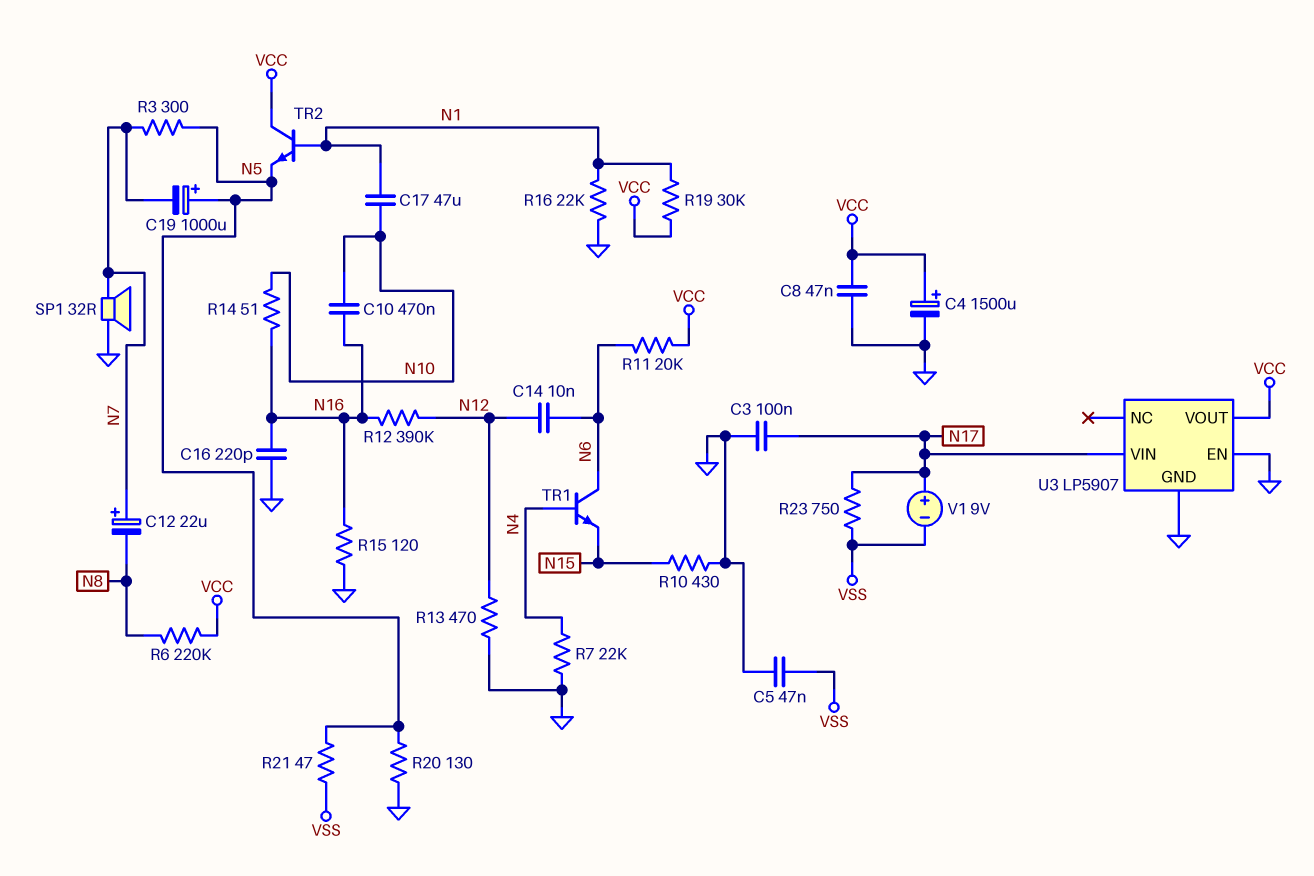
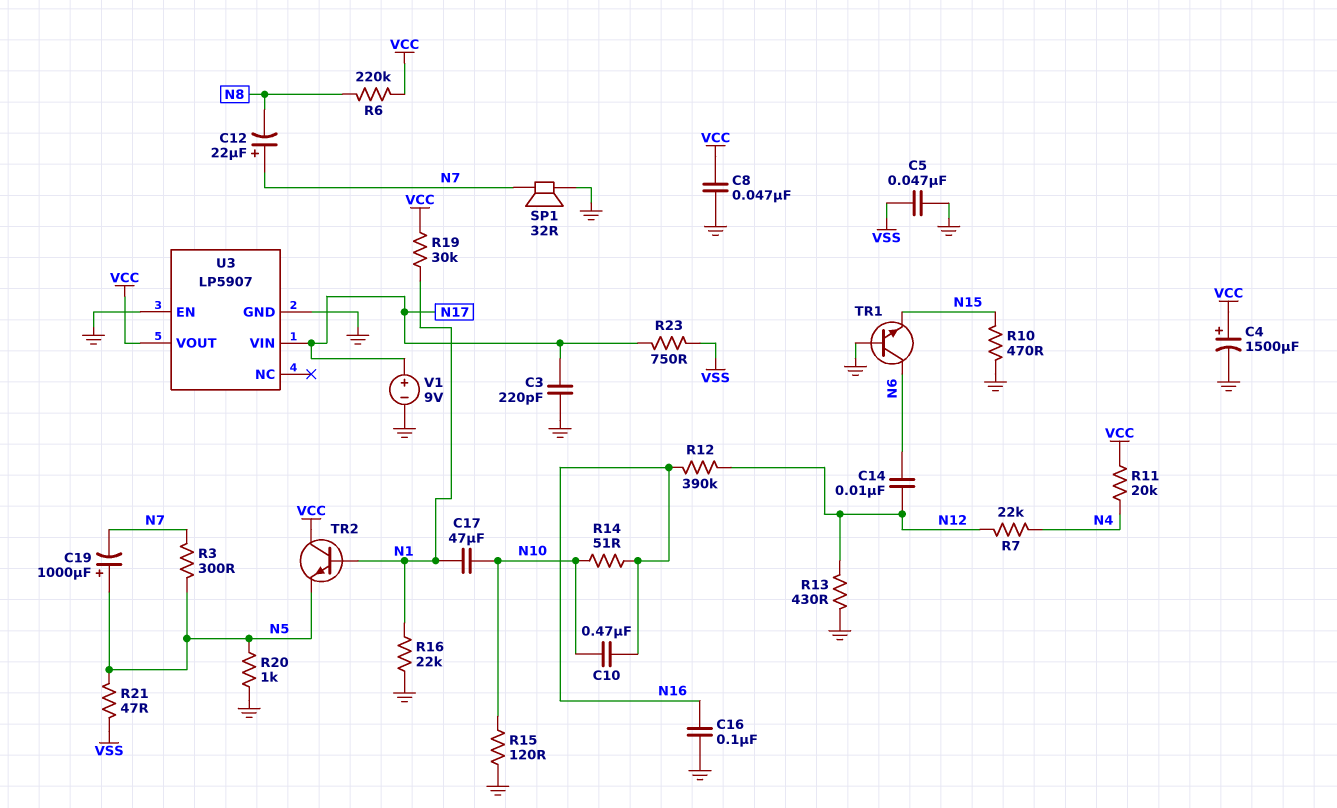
C3: 100nF (GND, N17) -> 220pF (GND, N17)
C16: 220pF (GND, N16) -> 100nF (GND, N16)
R7: 22k (GND, N4) -> 22k (N4, N12)
R10: 430 (GND, N15) -> 470 (GND, N15)
R11: 20k (N6, VCC) -> 20k (N4, VCC)
R13: 470 (GND, N12) -> 430 (GND, N12)
R15: 120 (GND, N16) -> 120 (GND, N10)
R20: 130 (GND, N5) -> 1k (GND, N5)
TR1: NPN (B N4, C N6, E N15) -> NPN (B GND, C N6, E N15)
V1: 9V (plus N17, minus VSS) -> 9V (plus N17, minus GND)

